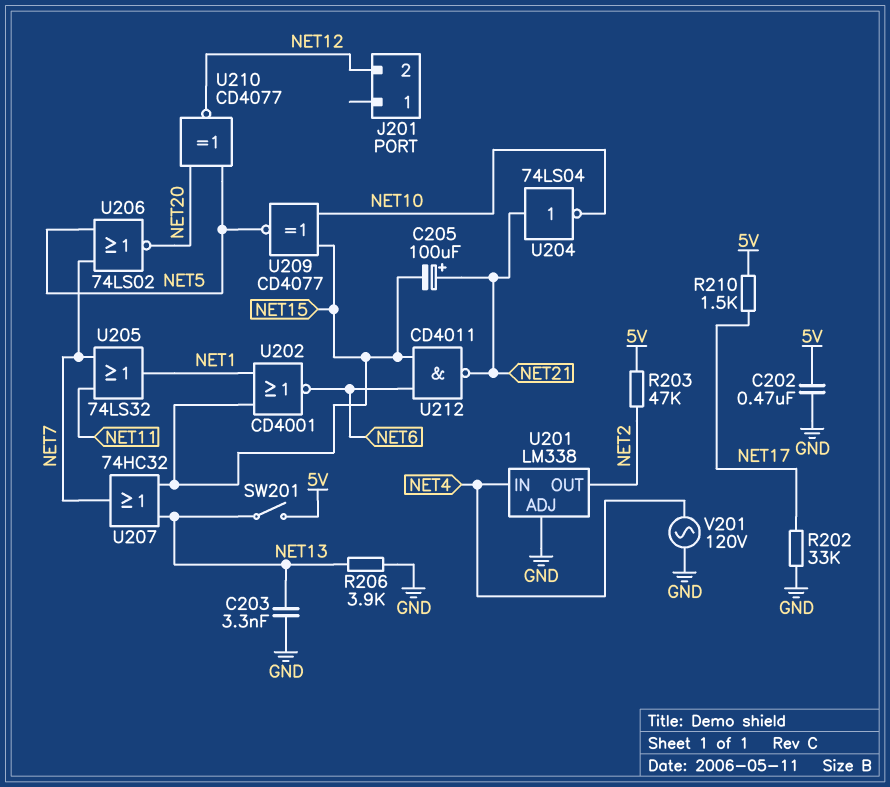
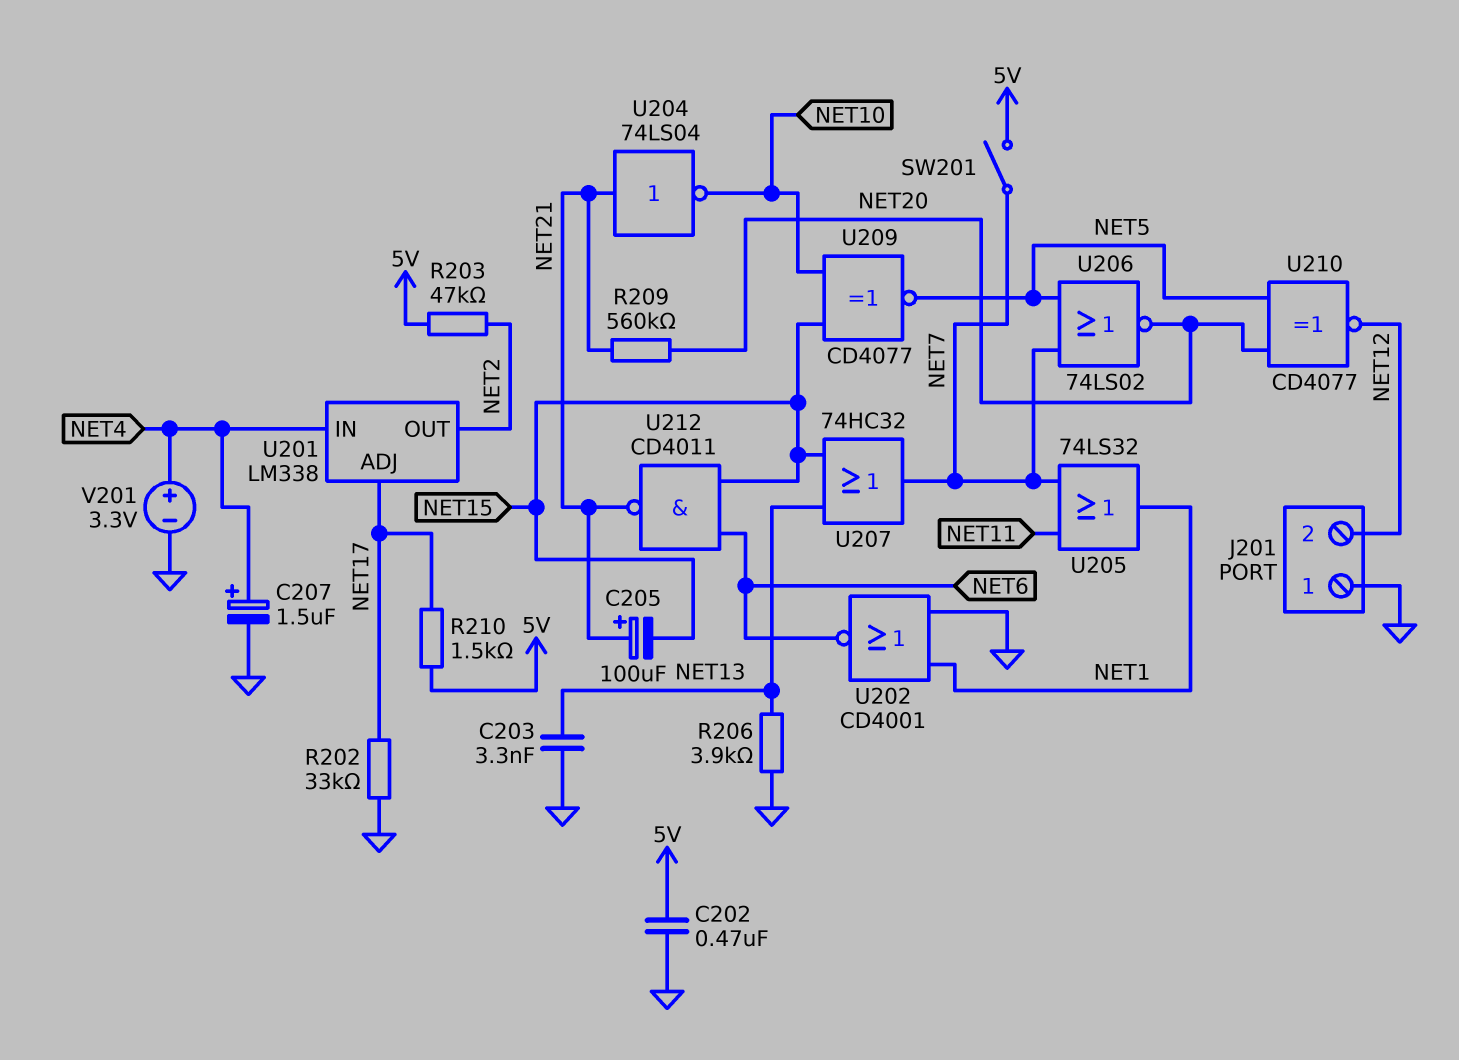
C207: none -> 1.5uF (plus NET4, minus GND)
J201 pin 1: none -> GND
R209: none -> 560k (NET20, NET21)
SW201: switch (5V, NET13) -> switch (5V, NET7)
U201 pin ADJ: GND -> NET17
U202: NOR CD4001 (in NET1, in NET15, out NET6) -> NOR CD4001 (in GND, in NET1, out NET6)
V201: AC 120V (GND, NET4) -> 3.3V (plus NET4, minus GND)

